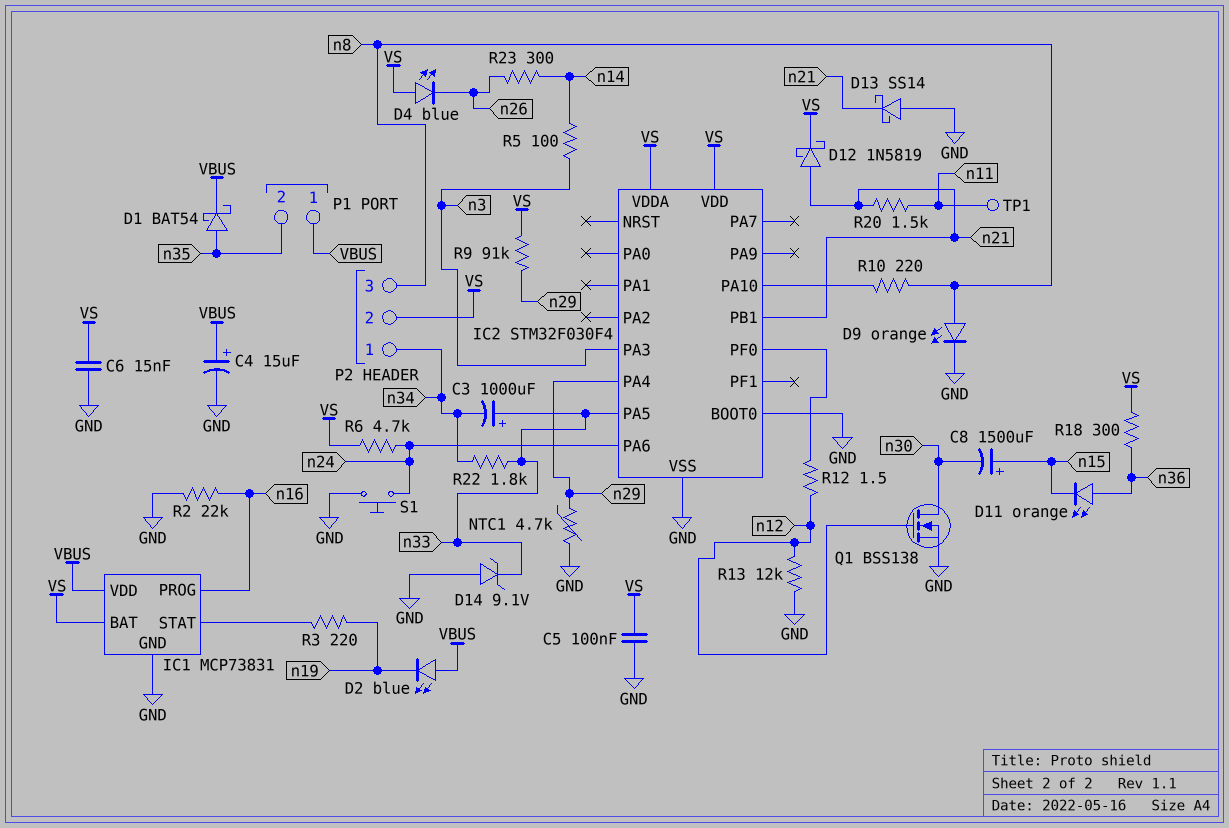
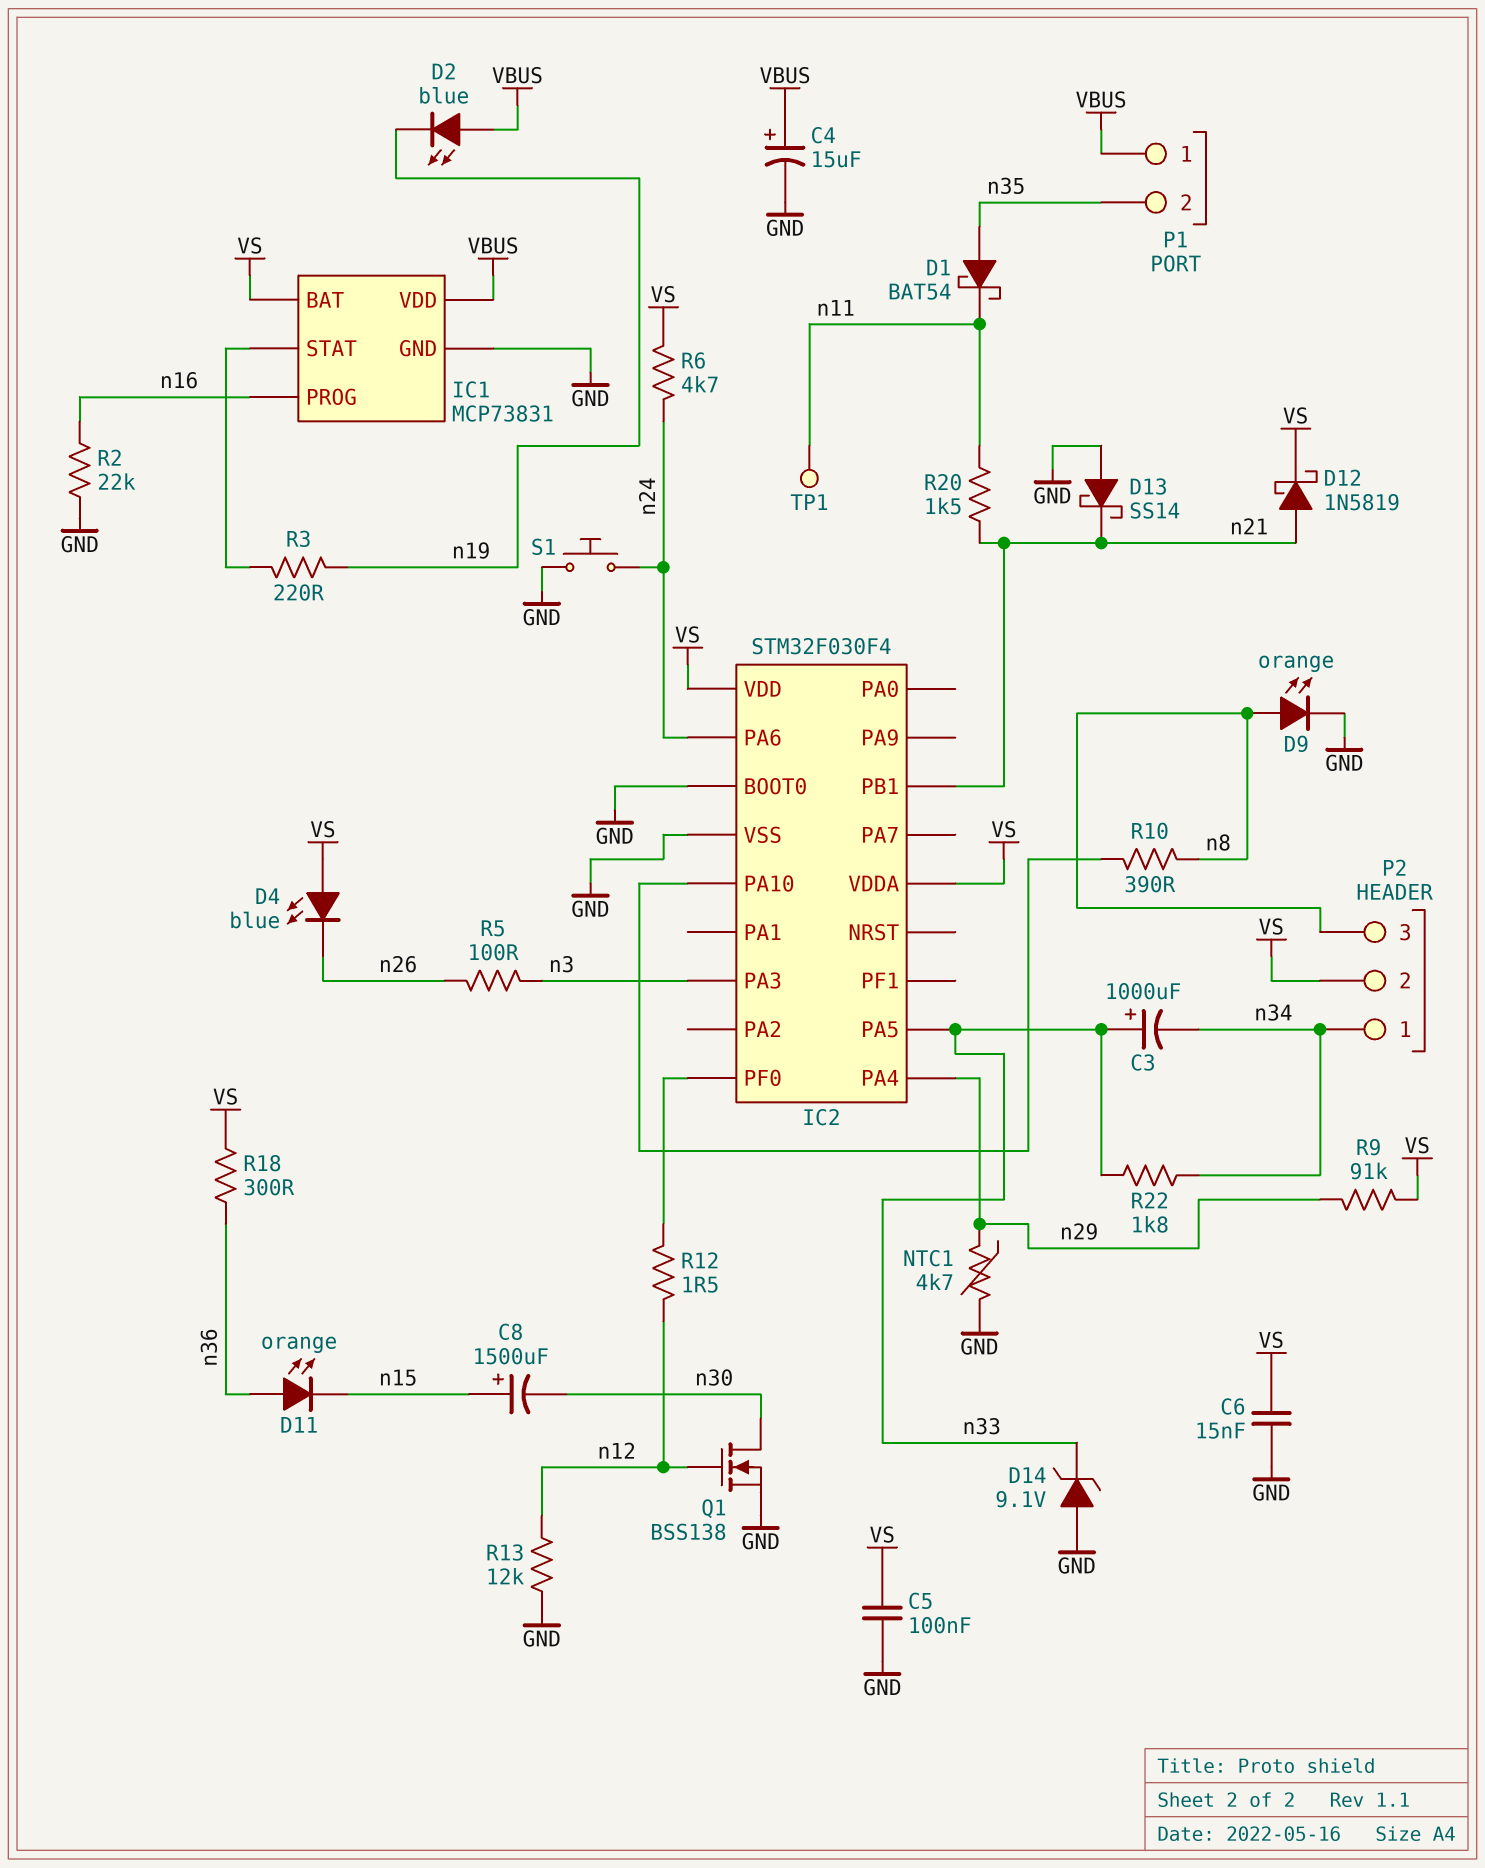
D1: schottky BAT54 (A n35, K VBUS) -> schottky BAT54 (A n35, K n11)
R5: 100 (n3, n14) -> 100 (n3, n26)
R10: 220 (IC2/PA10, n8) -> 390 (IC2/PA10, n8)
R23: 300 (n14, n26) -> none

